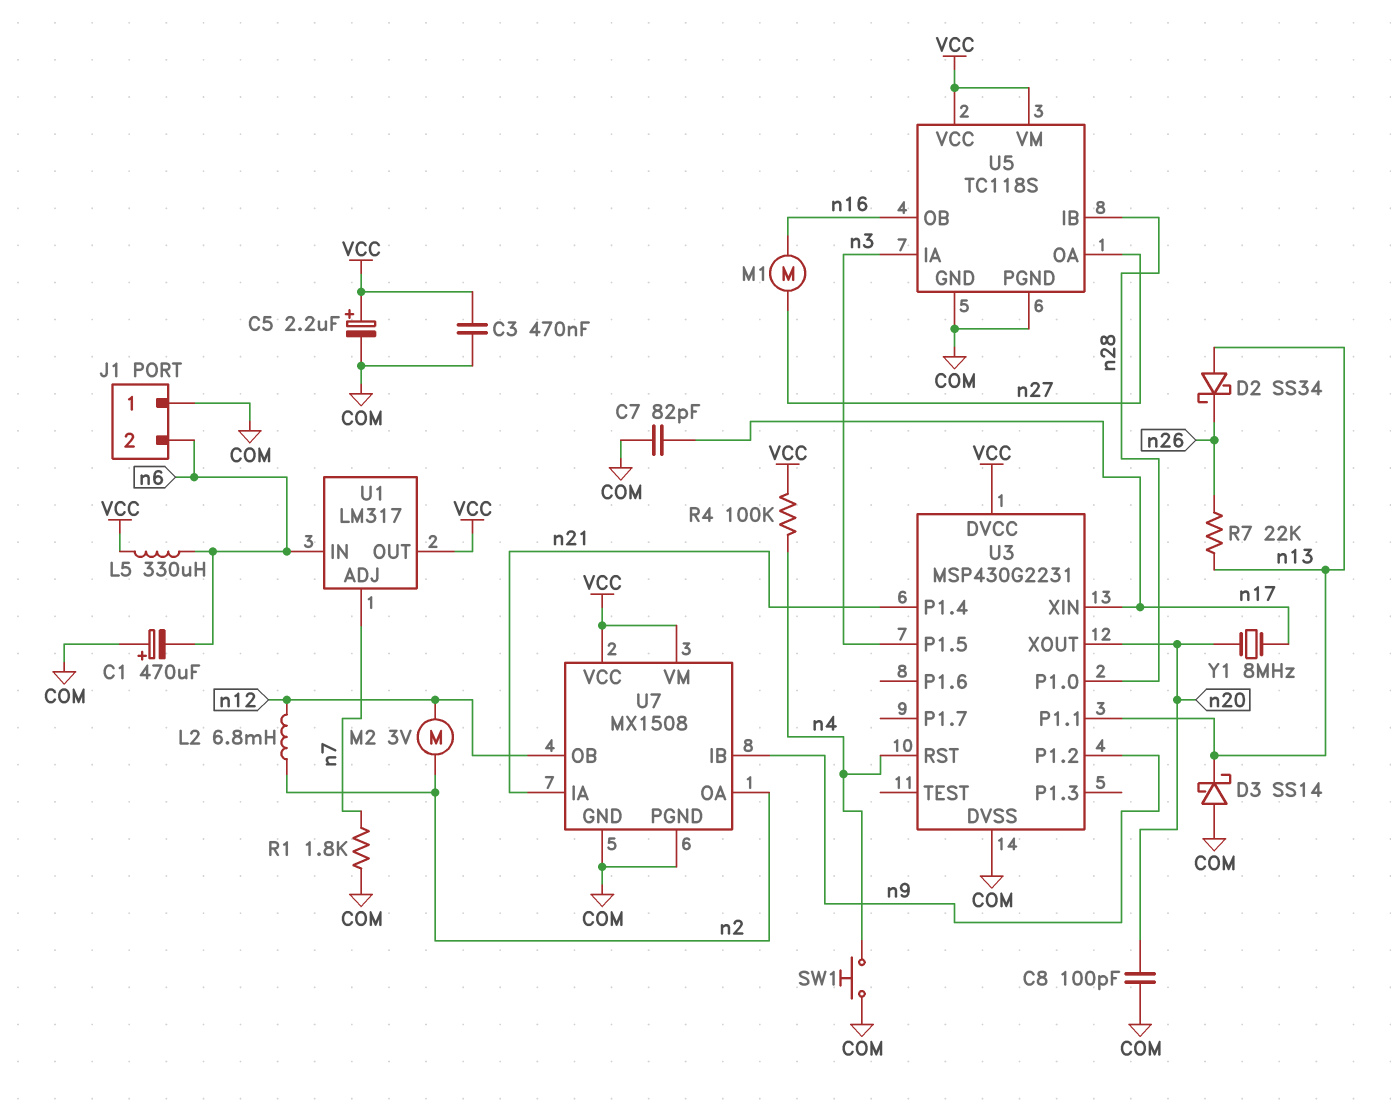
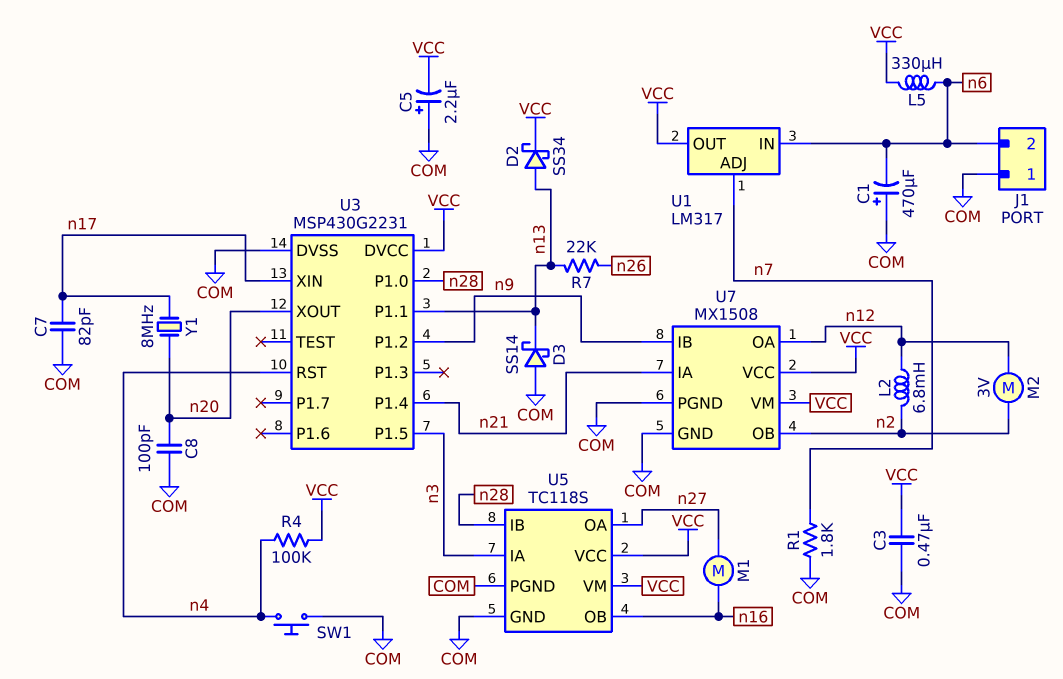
C5: 2.2uF (plus VCC, minus COM) -> 2.2uF (plus COM, minus VCC)
D2: schottky SS34 (A n13, K n26) -> schottky SS34 (A n13, K VCC)
U7 pin OA: n2 -> n12
U7 pin OB: n12 -> n2

